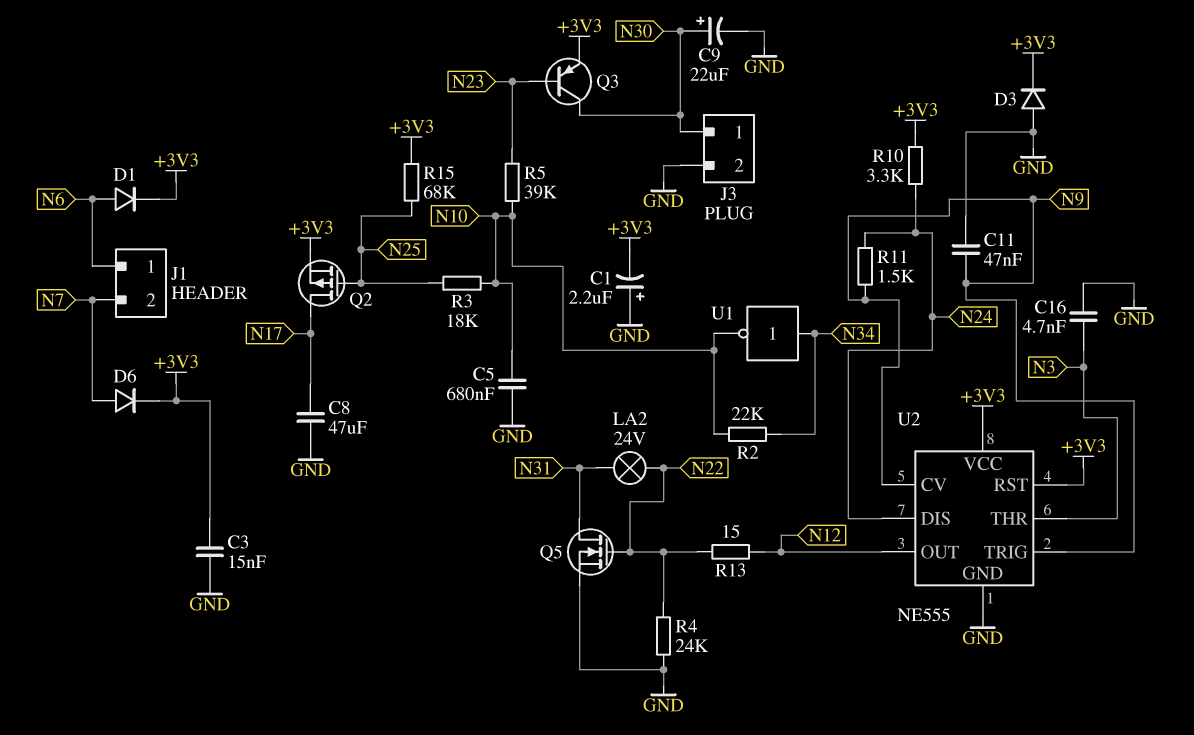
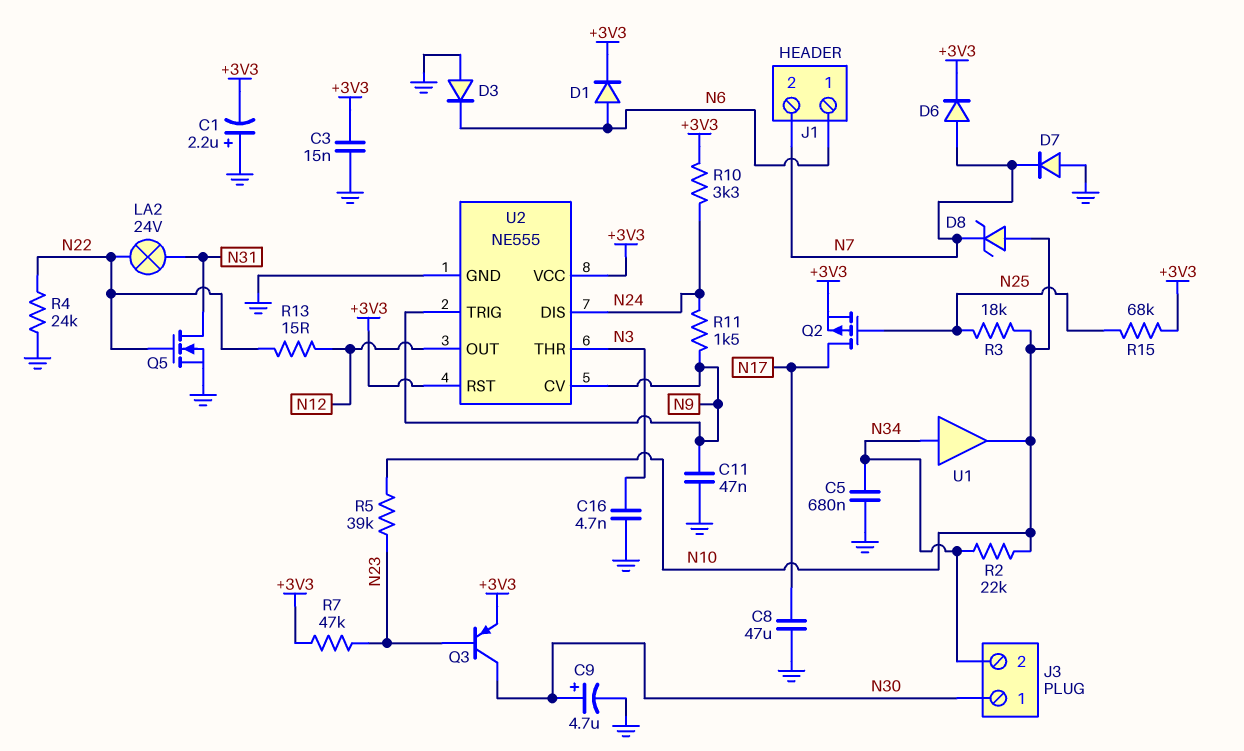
C5: 680nF (GND, N10) -> 680nF (GND, N34)
C9: 22uF (plus N30, minus GND) -> 4.7uF (plus N30, minus GND)
D3: diode (A GND, K +3V3) -> diode (A GND, K N6)
D7: none -> diode (A GND, K N7)
D8: none -> zener (A N10, K N7)
J3 pin 2: GND -> N34
R7: none -> 47k (+3V3, N23)
U1: NOT (in N34, out N10) -> buffer (in N34, out N10)

